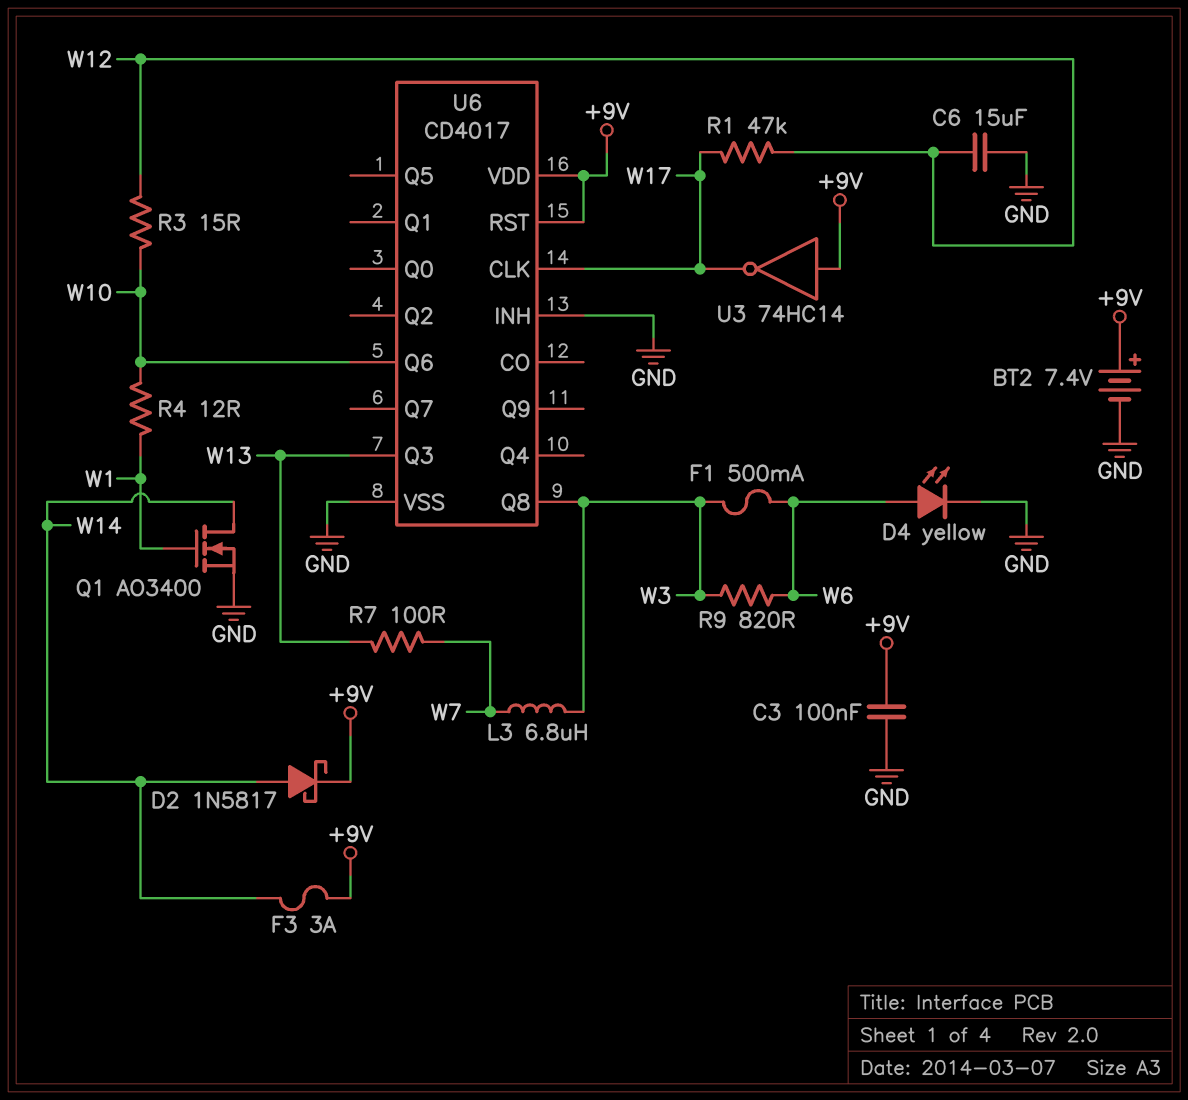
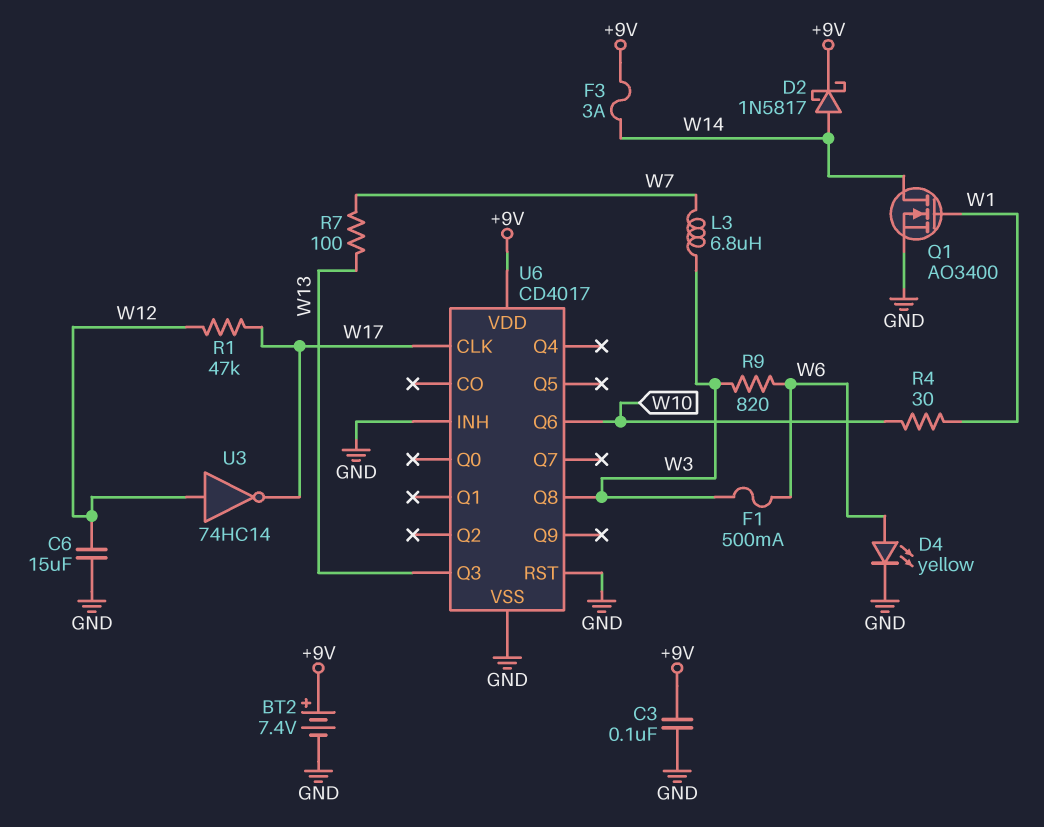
R3: 15 (W10, W12) -> none
R4: 12 (W1, W10) -> 30 (W1, W10)
U3: NOT 74HC14 (in +9V, out W17) -> NOT 74HC14 (in W12, out W17)
U6 pin RST: +9V -> GND

